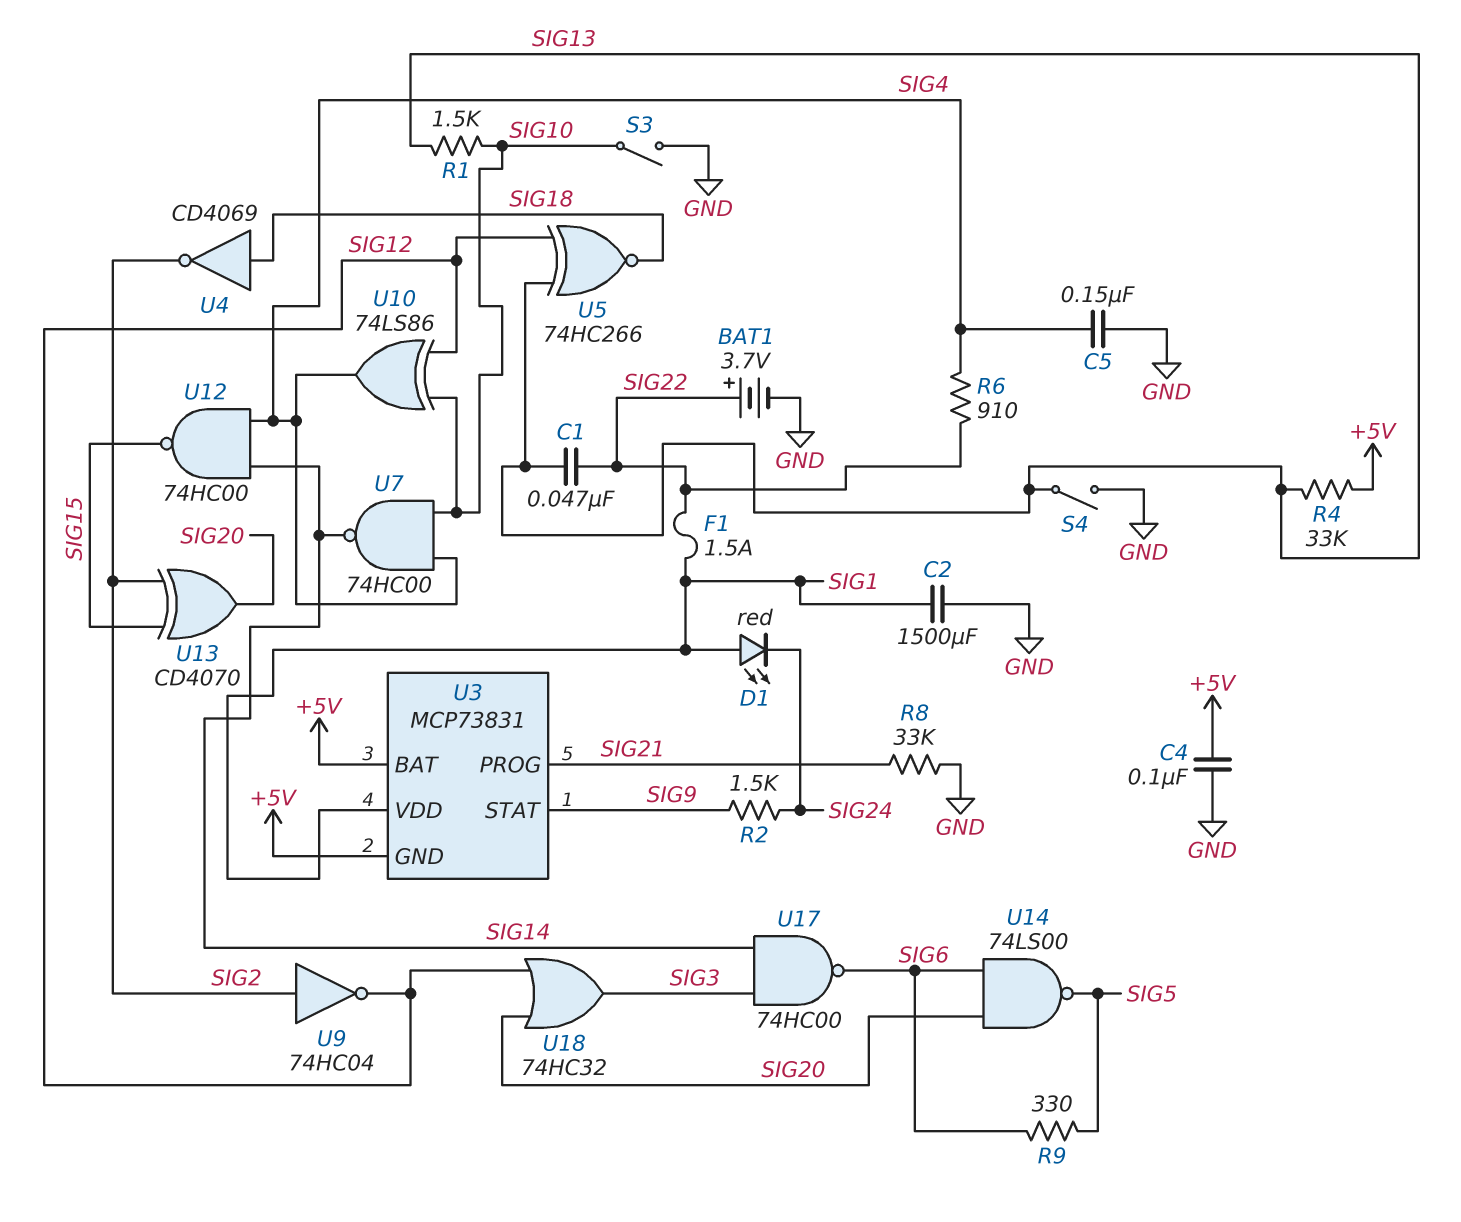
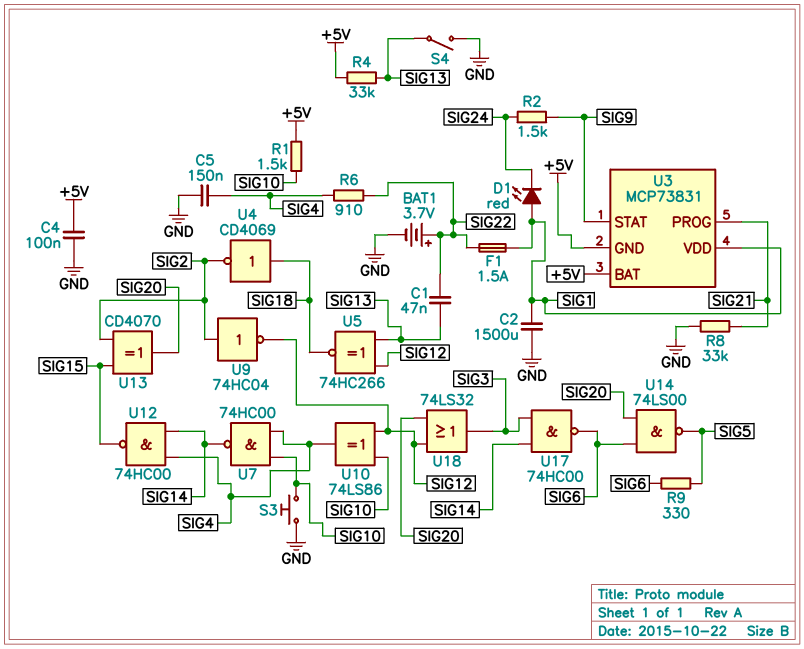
R1: 1.5k (SIG10, SIG13) -> 1.5k (+5V, SIG10)
S3: switch (GND, SIG10) -> button (GND, SIG10)
U18: OR 74HC32 (in SIG12, in SIG20, out SIG3) -> OR 74LS32 (in SIG12, in SIG20, out SIG3)

